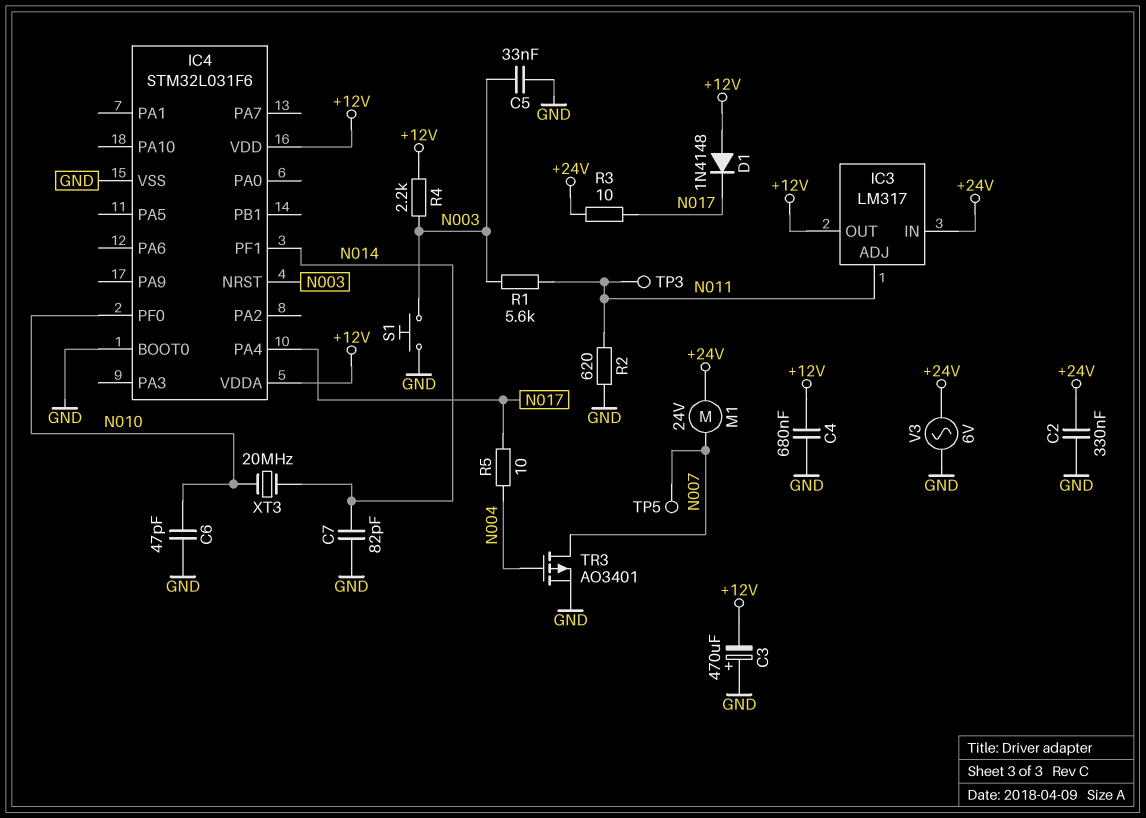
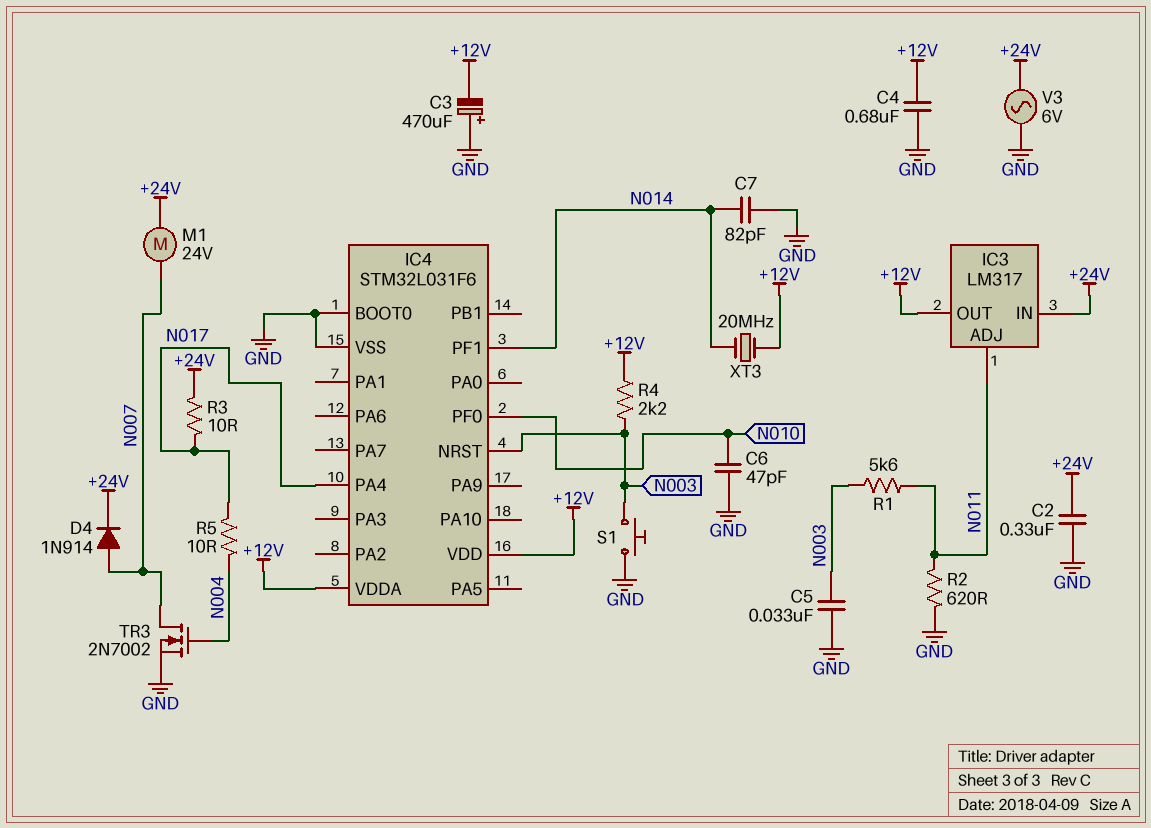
D1: diode 1N4148 (A +12V, K N017) -> none
D4: none -> diode 1N914 (A N007, K +24V)
TP3: test point (N011) -> none
TP5: test point (N007) -> none
TR3: PMOS AO3401 (G N004, D N007, S GND) -> NMOS 2N7002 (G N004, D N007, S GND)
XT3: 20MHz (N010, N014) -> 20MHz (+12V, N014)

